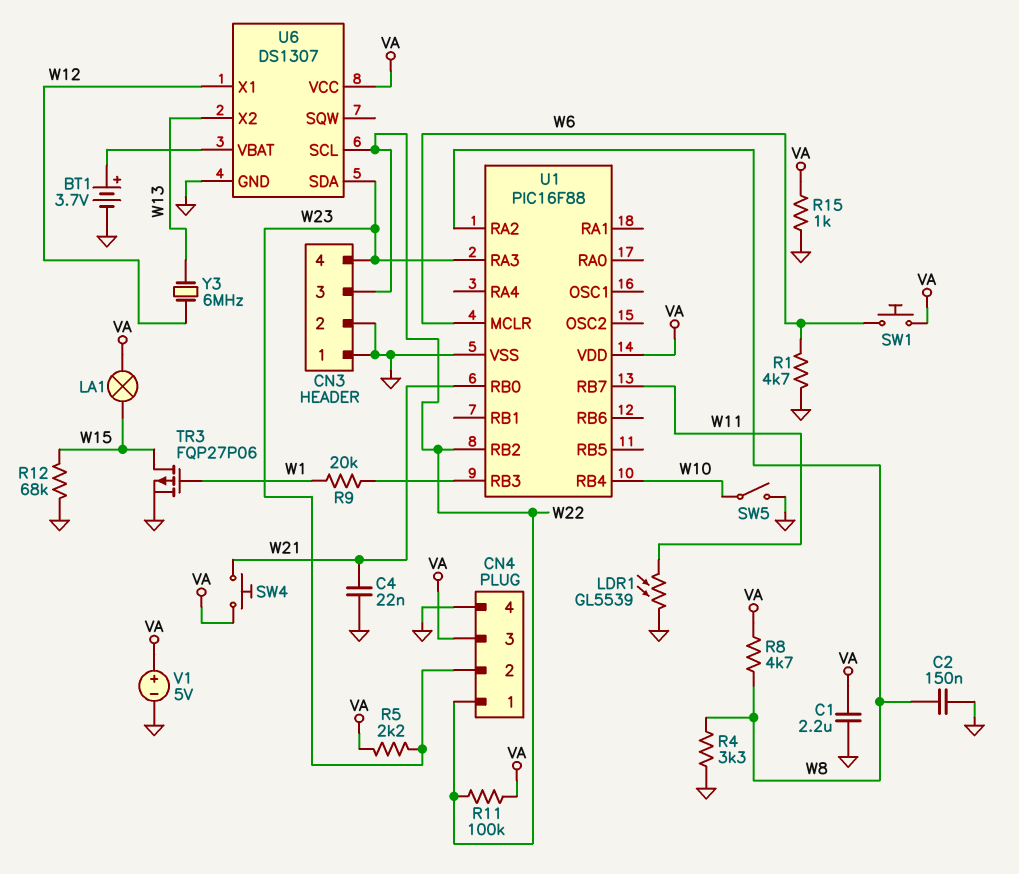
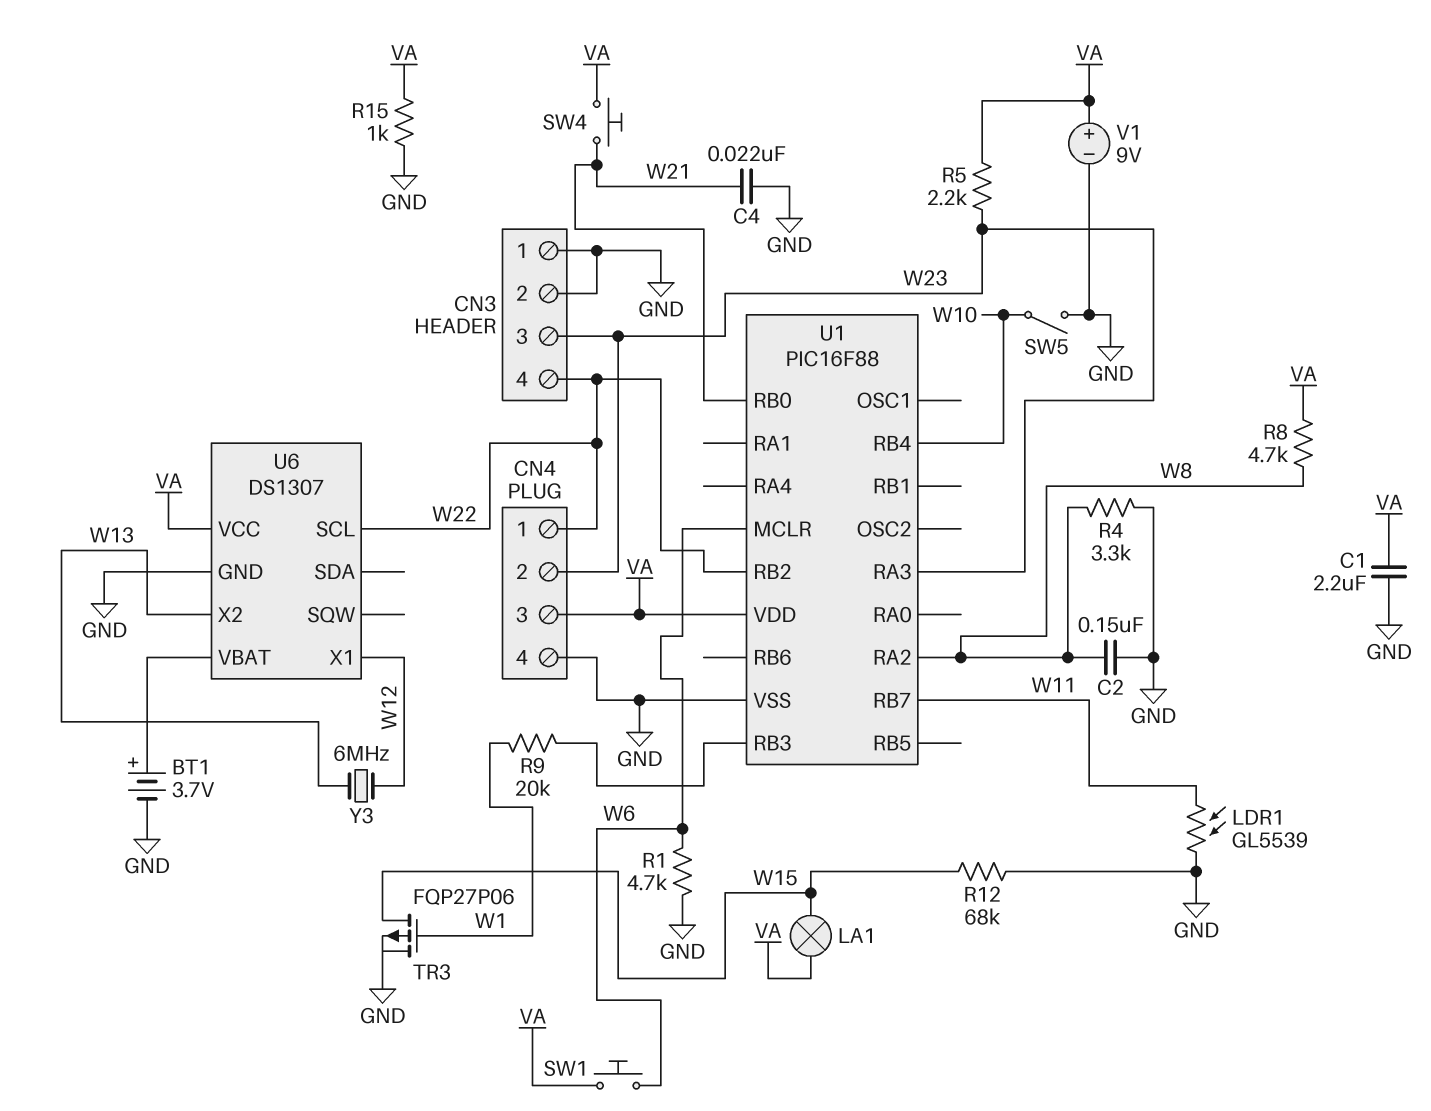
CN3 pin 3: W22 -> W23
CN3 pin 4: W23 -> W22
R11: 100k (VA, W22) -> none
U6 pin SDA: W23 -> none
V1: 5V (plus VA, minus GND) -> 9V (plus VA, minus GND)

